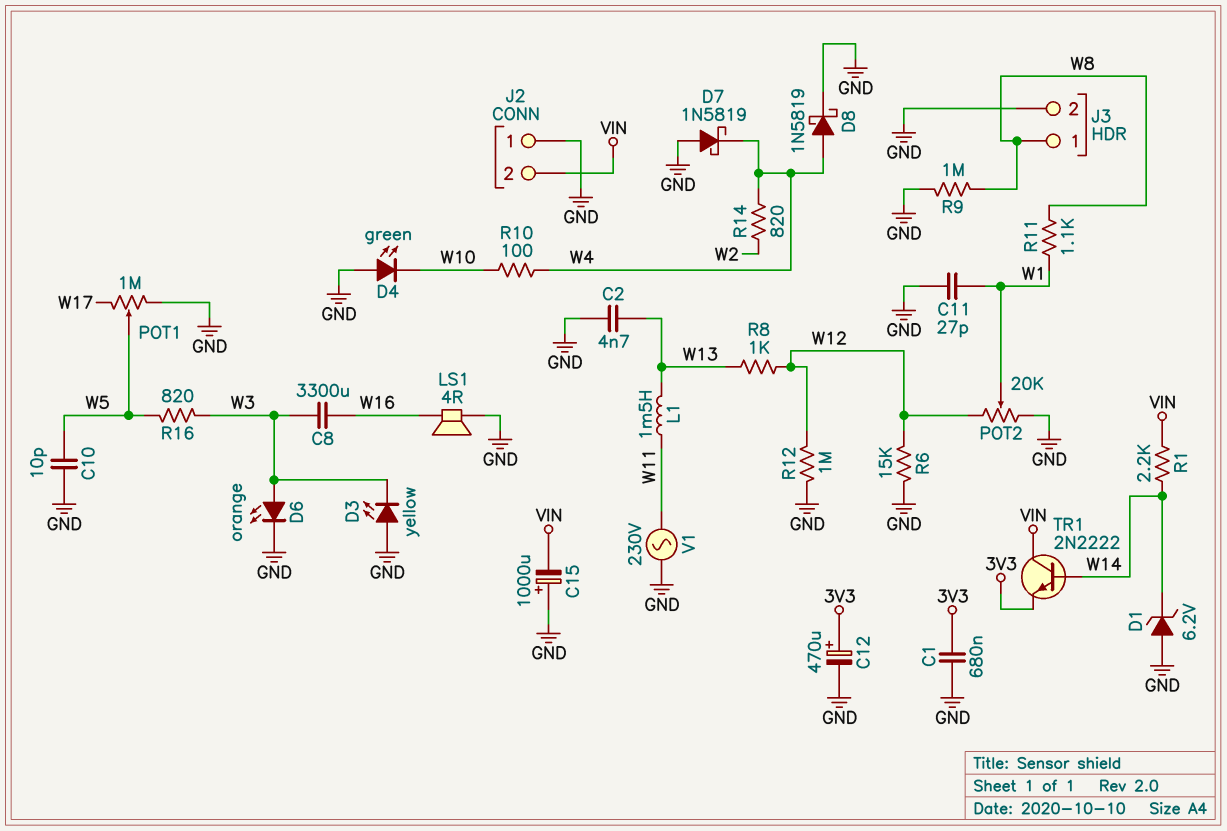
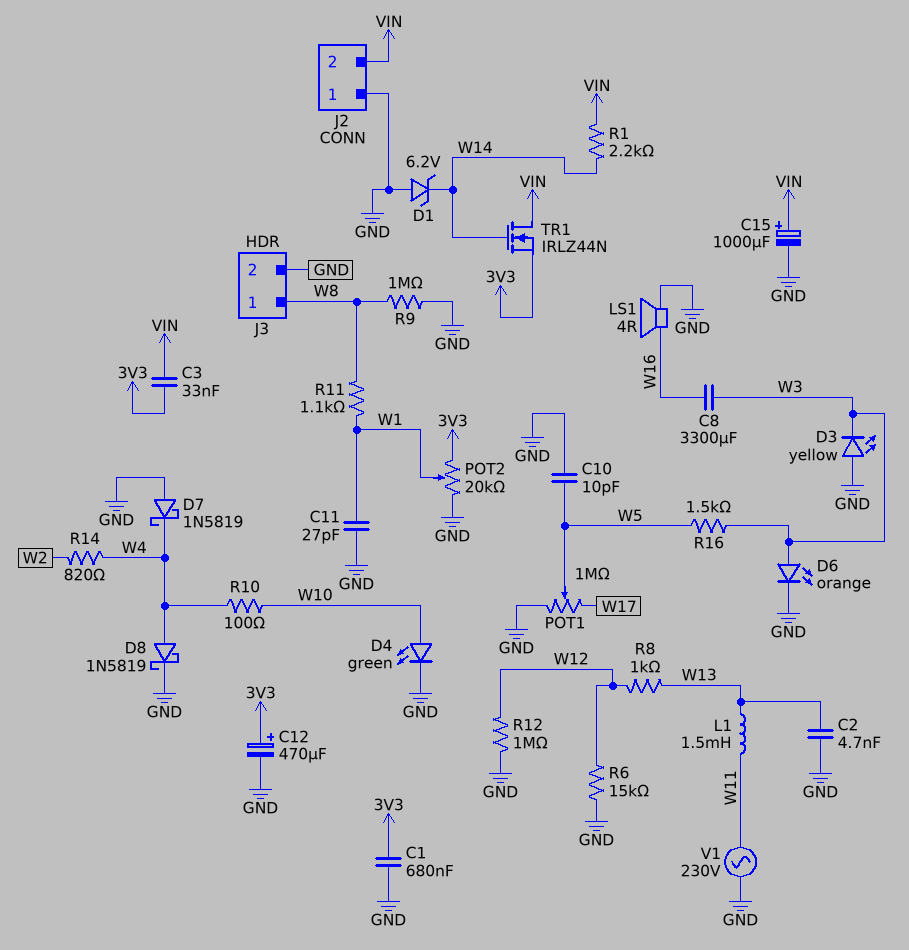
C3: none -> 33nF (3V3, VIN)
C15: 1000uF (plus GND, minus VIN) -> 1000uF (plus VIN, minus GND)
D4: LED green (A GND, K W10) -> LED green (A W10, K GND)
POT2: 20k (GND, W12, wiper W1) -> 20k (3V3, GND, wiper W1)
R16: 820 (W3, W5) -> 1.5k (W3, W5)
TR1: NPN 2N2222 (B W14, C VIN, E 3V3) -> NMOS IRLZ44N (G W14, D VIN, S 3V3)

